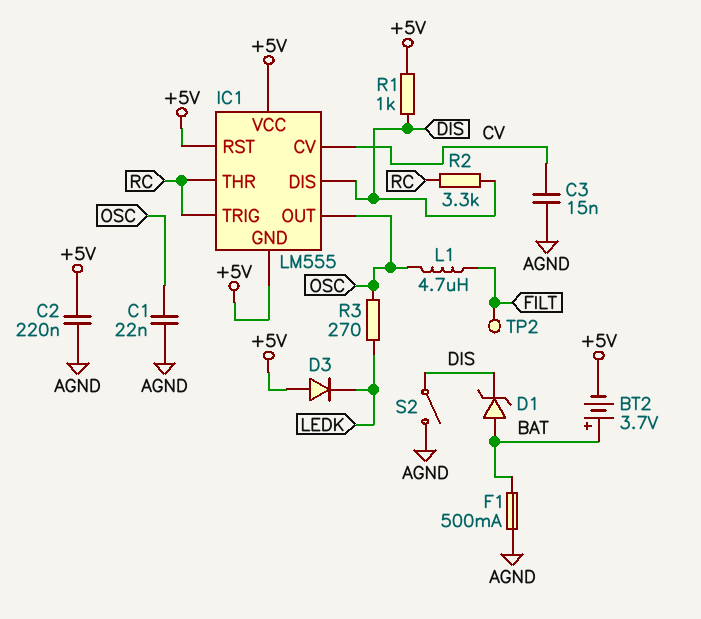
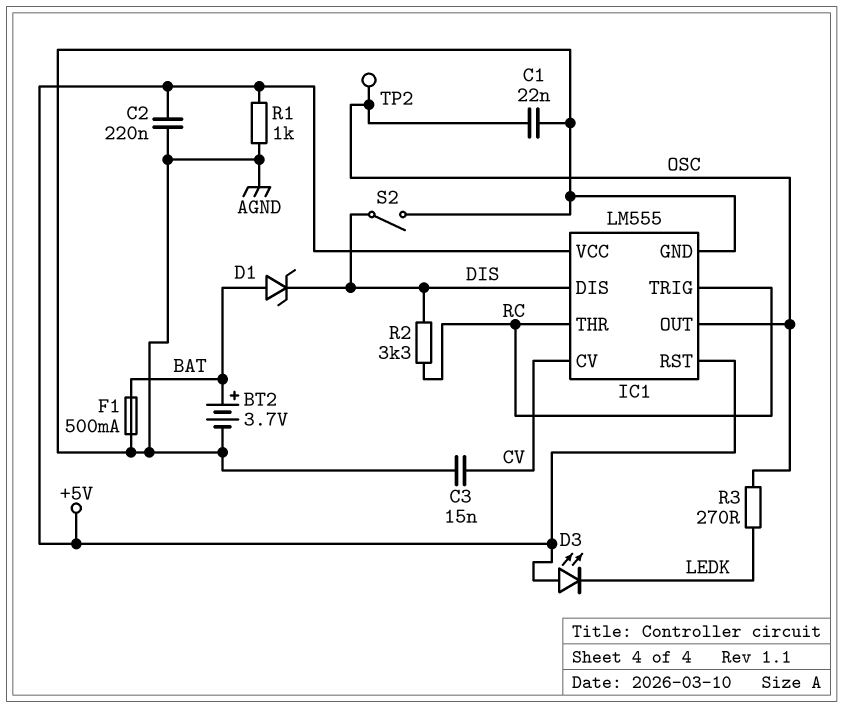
BT2: 3.7V (plus BAT, minus +5V) -> 3.7V (plus BAT, minus AGND)
D3: diode (A +5V, K LEDK) -> LED (A +5V, K LEDK)
IC1 pin GND: +5V -> AGND
L1: 4.7uH (FILT, OSC) -> none
R1: 1k (+5V, DIS) -> 1k (+5V, AGND)
TP2: test point (FILT) -> test point (OSC)

